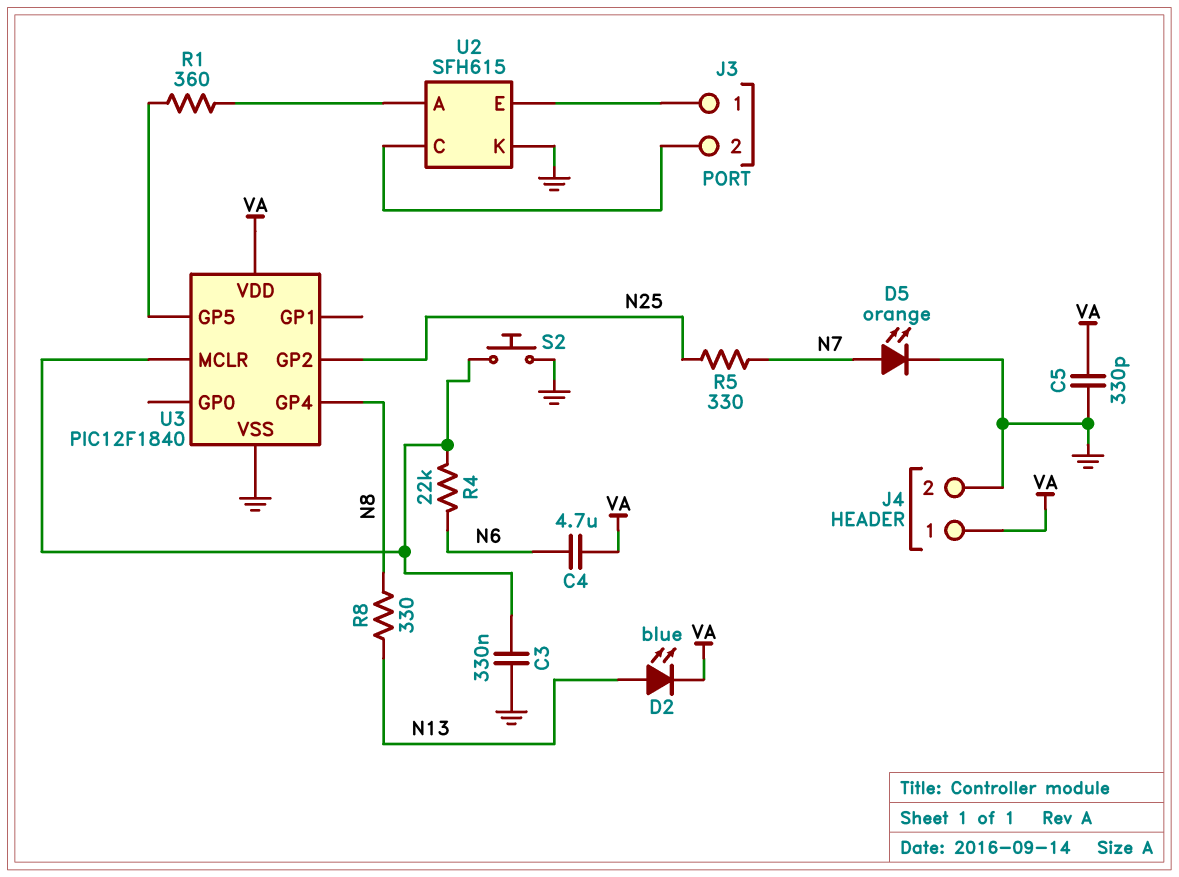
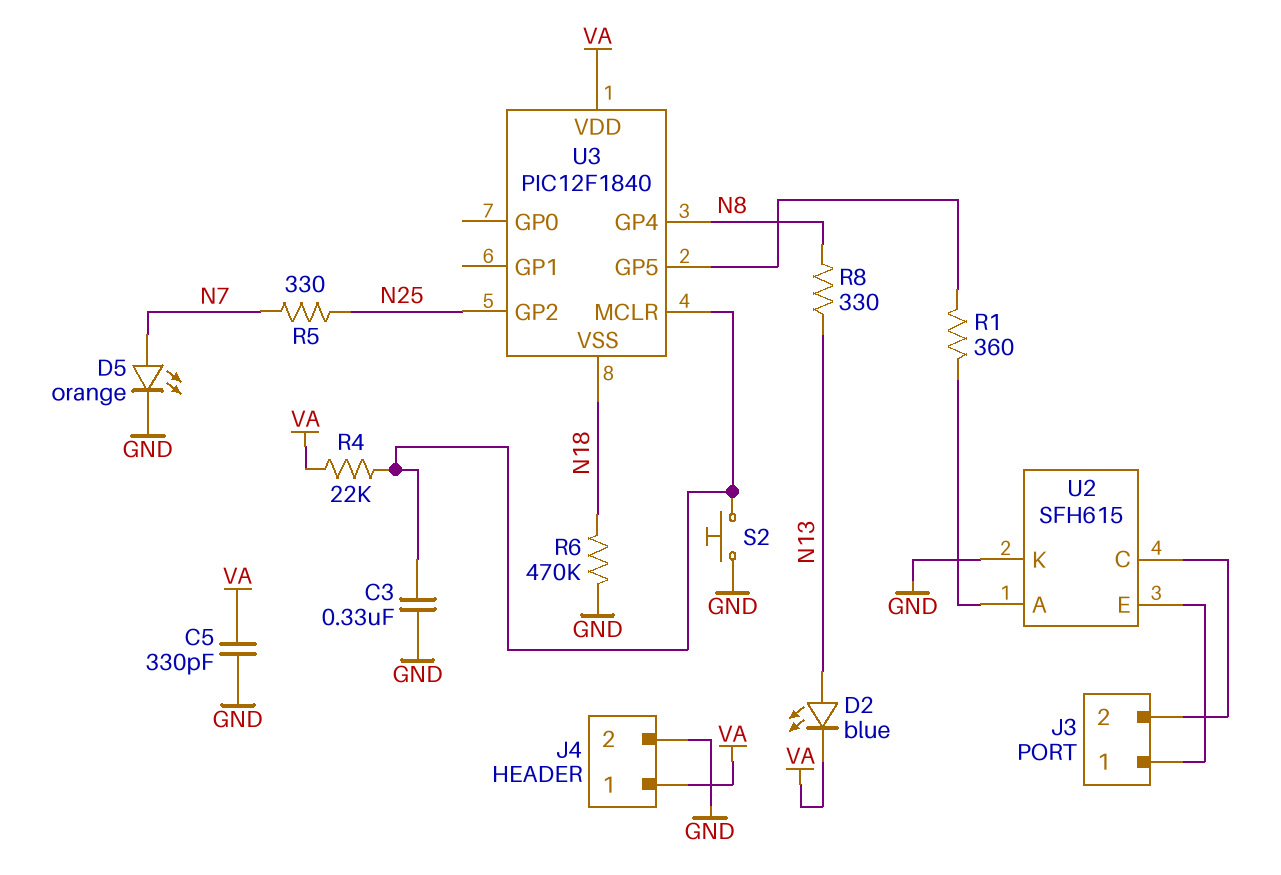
C4: 4.7uF (N6, VA) -> none
R4: 22k (N6, U3/MCLR) -> 22k (U3/MCLR, VA)
R6: none -> 470k (GND, N18)
U3 pin VSS: GND -> N18

